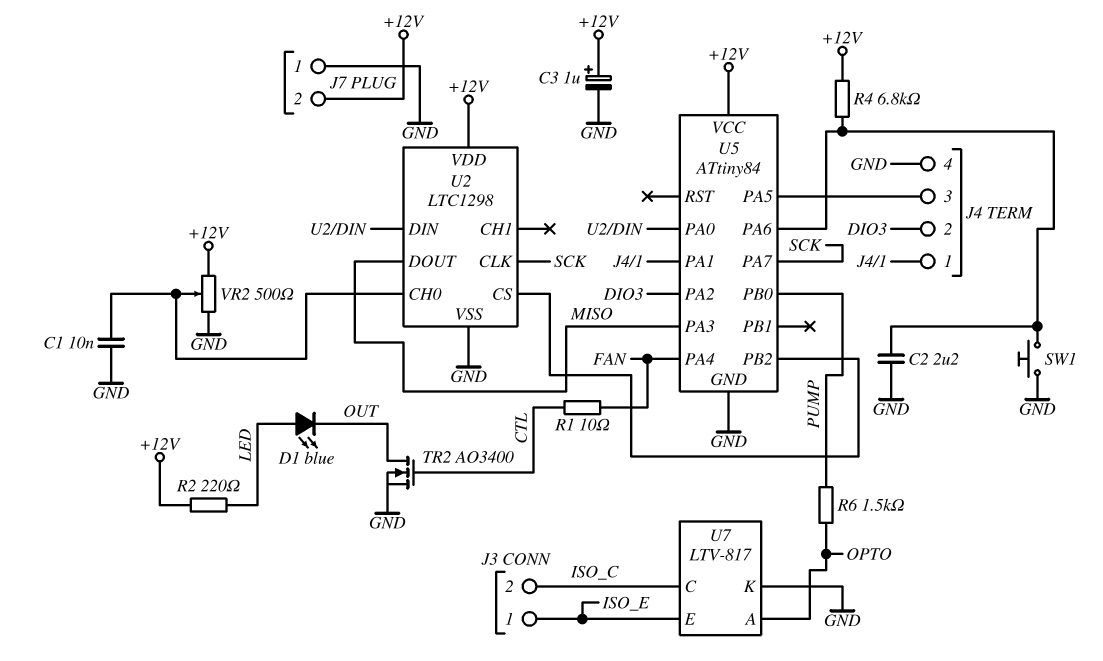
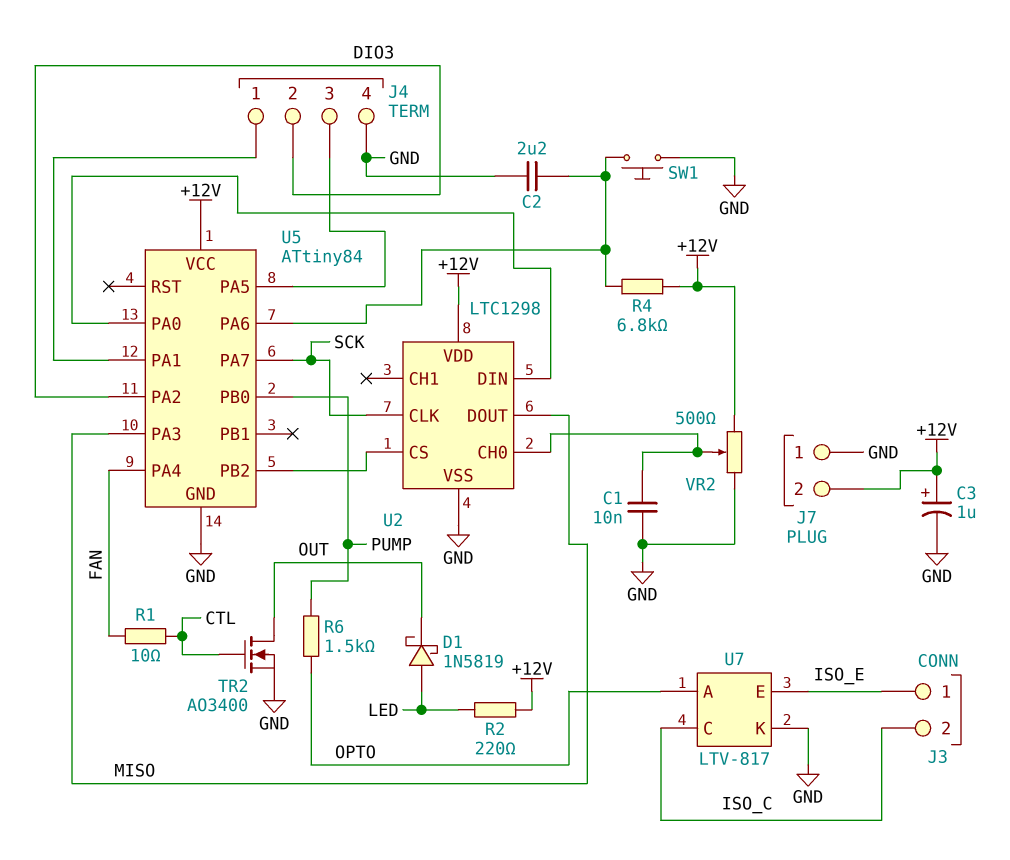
D1: LED blue (A LED, K OUT) -> schottky 1N5819 (A LED, K OUT)

